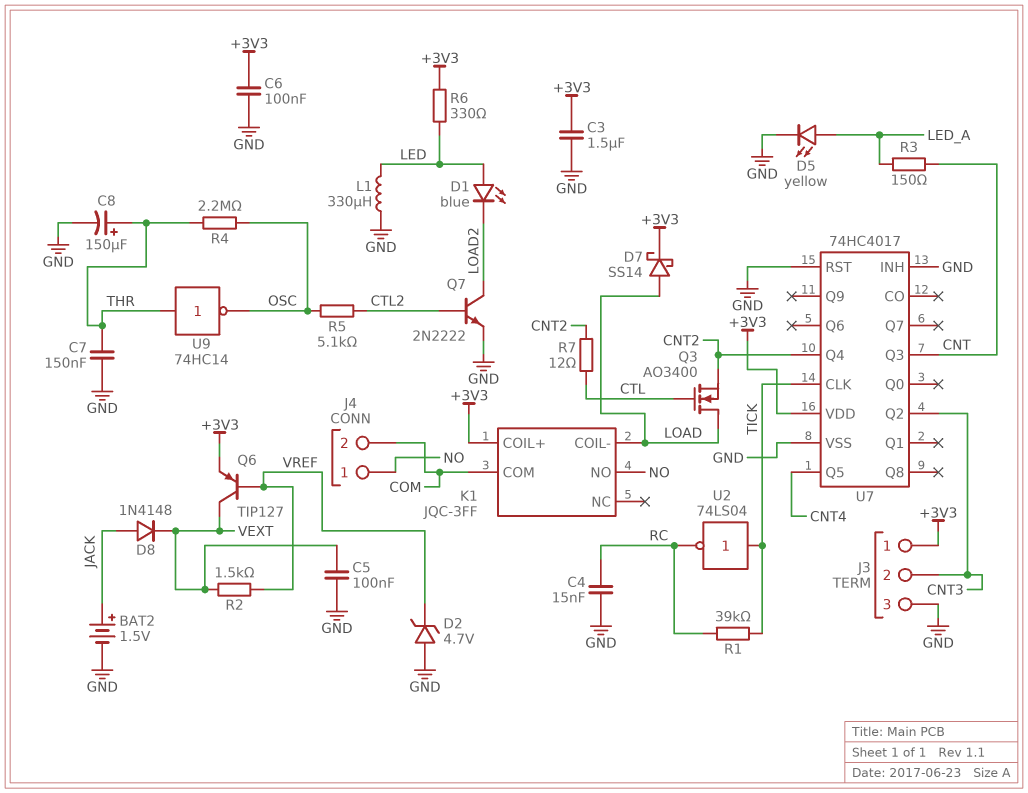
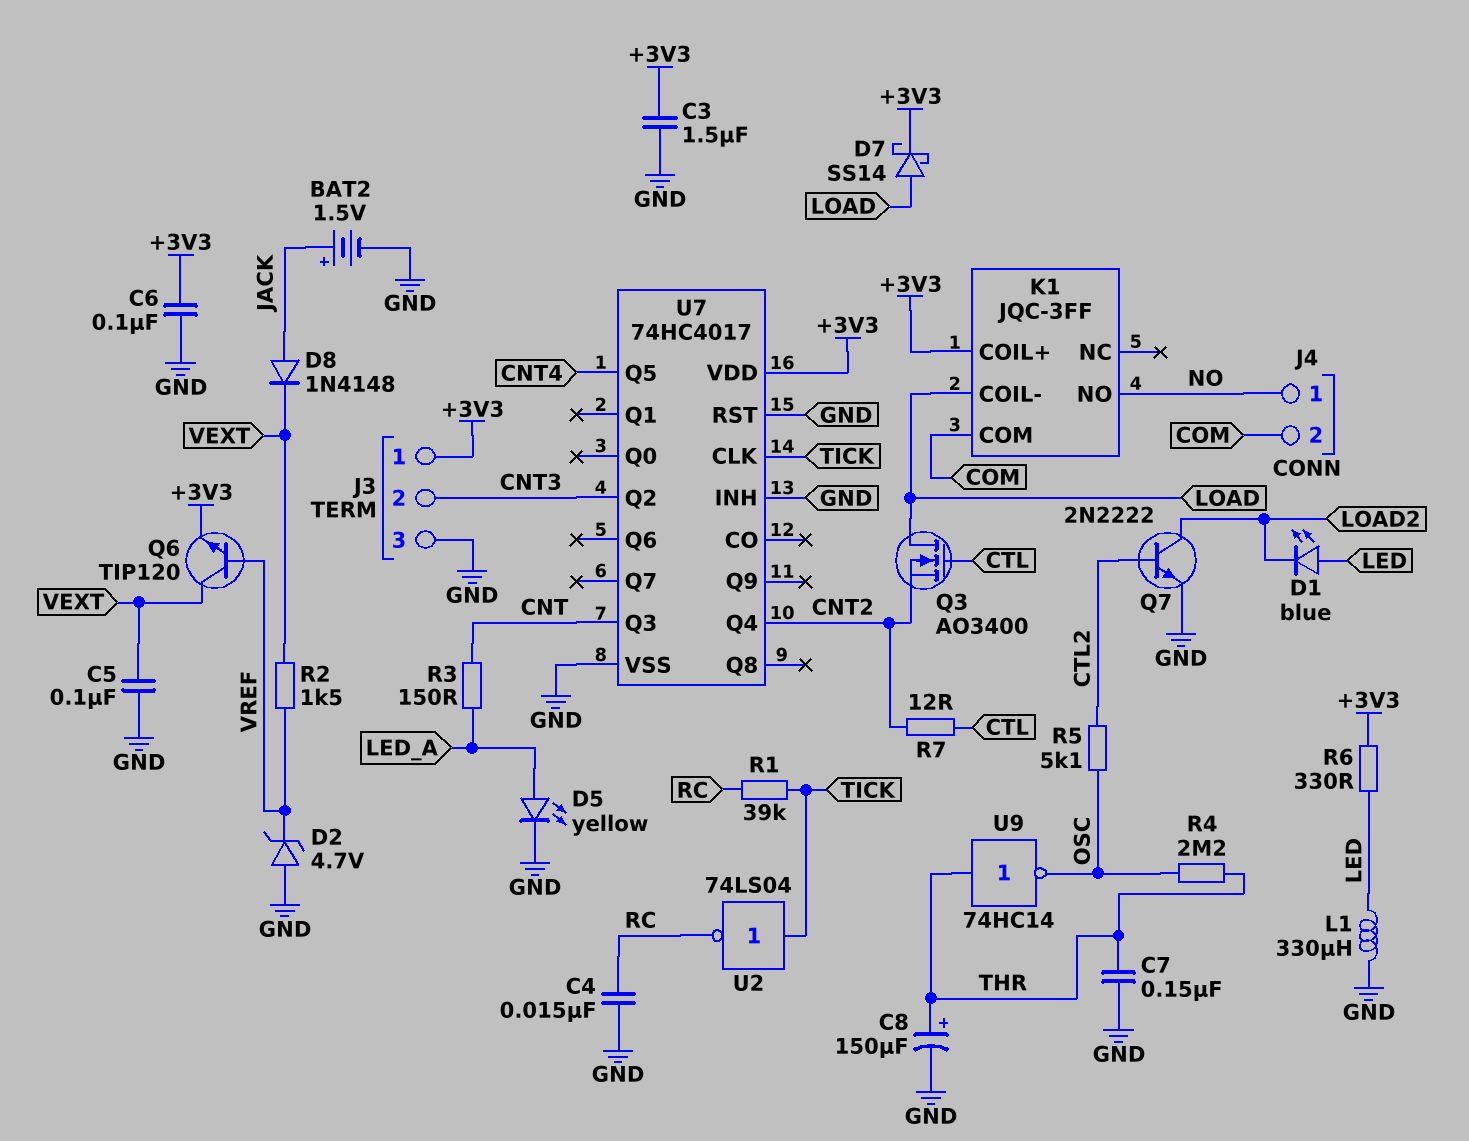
Q6: PNP TIP127 (B VREF, C VEXT, E +3V3) -> NPN TIP120 (B VREF, C VEXT, E +3V3)

